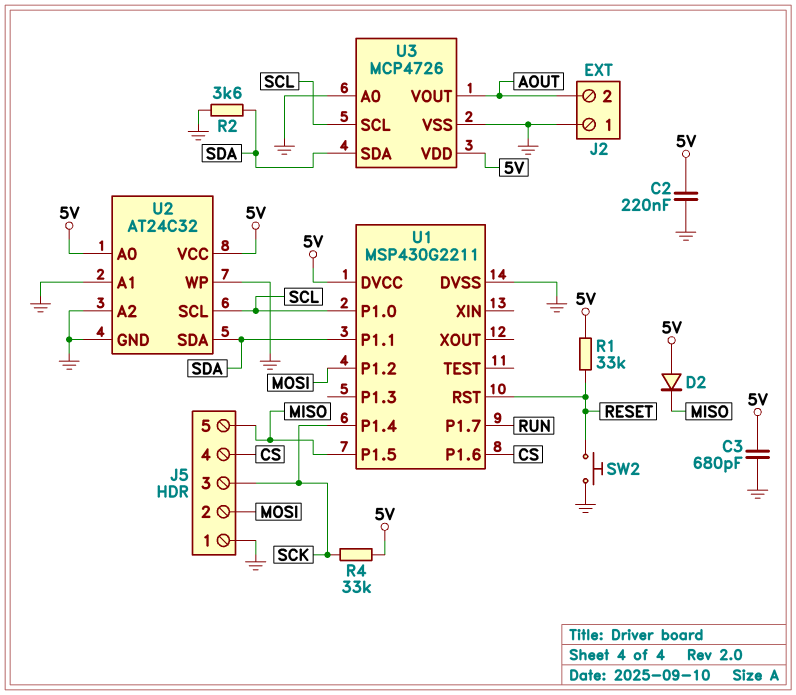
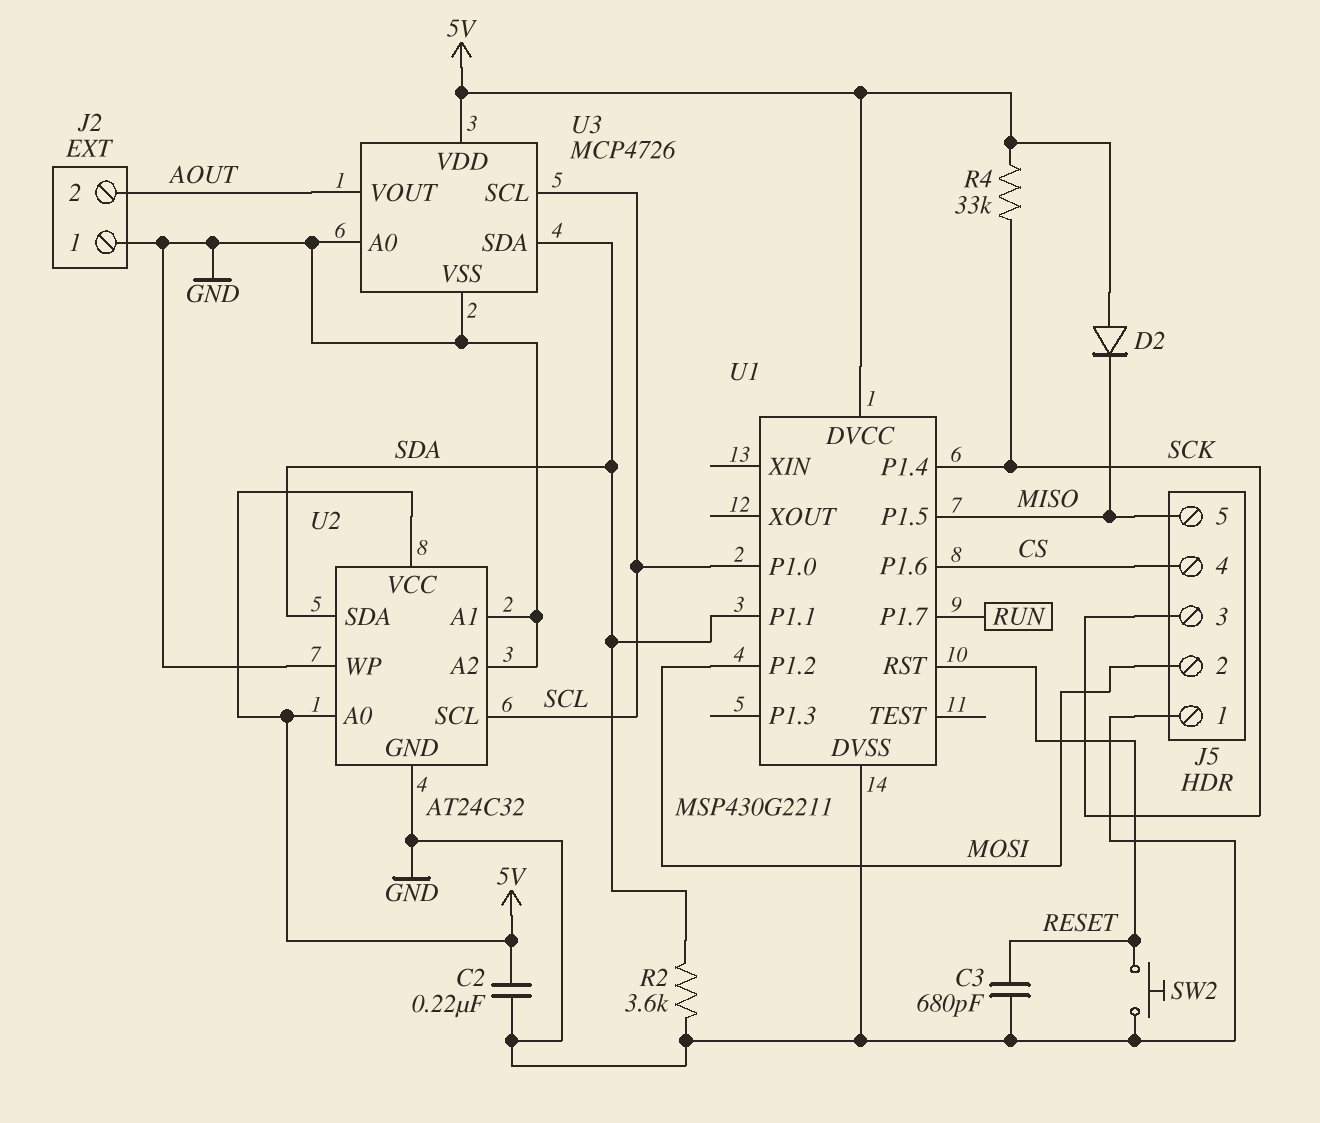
C3: 680pF (5V, GND) -> 680pF (GND, RESET)
R1: 33k (5V, RESET) -> none

